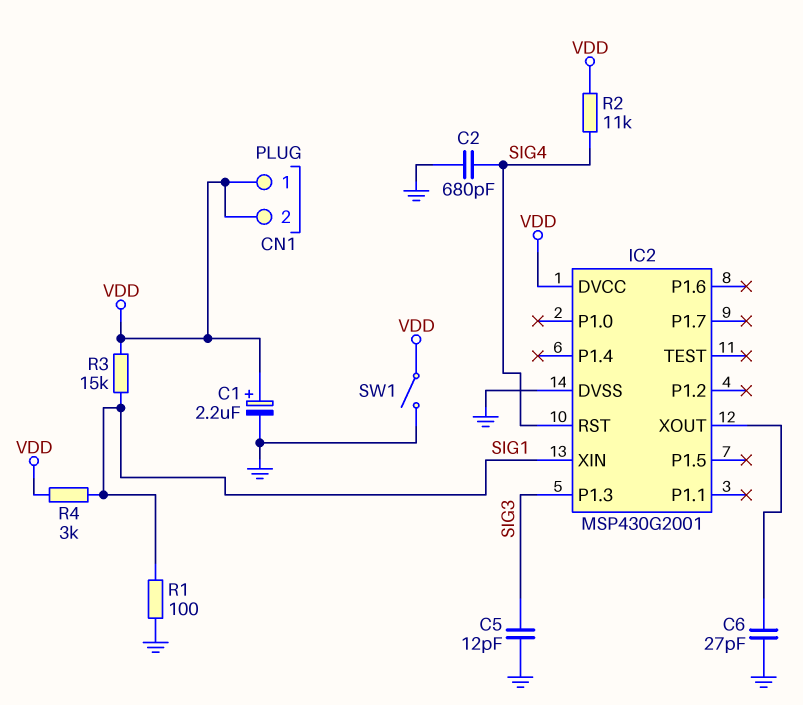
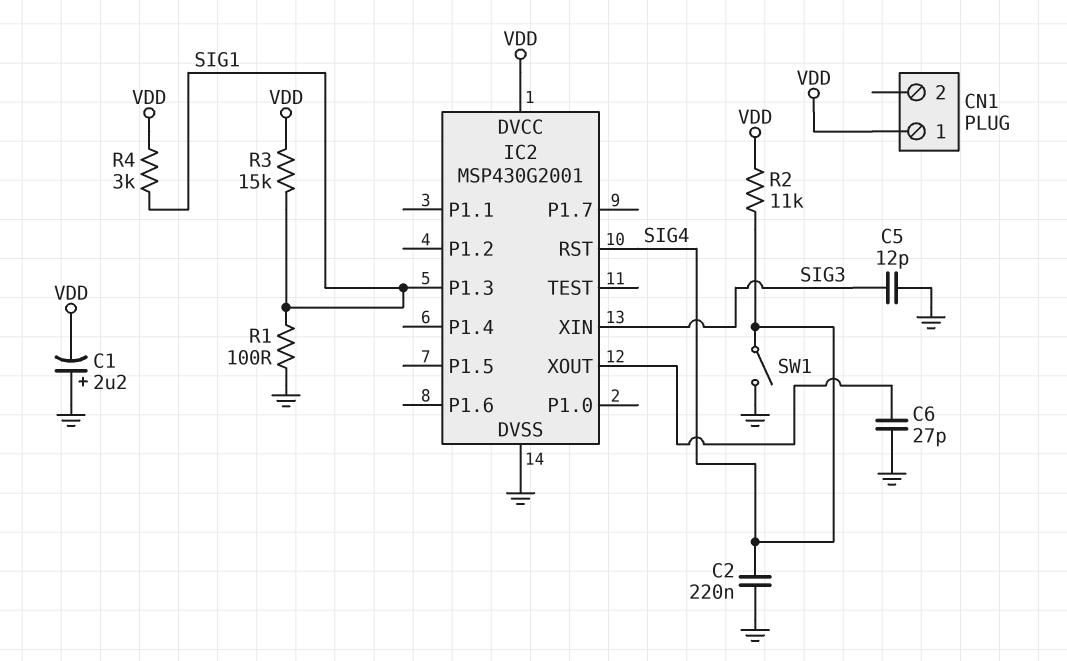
C1: 2.2uF (plus VDD, minus GND) -> 2.2uF (plus GND, minus VDD)
C2: 680pF (GND, SIG4) -> 220nF (GND, SIG4)
CN1 pin 2: VDD -> none
IC2 pin P1.3: SIG3 -> SIG1
IC2 pin XIN: SIG1 -> SIG3
SW1: switch (GND, VDD) -> switch (GND, SIG4)

